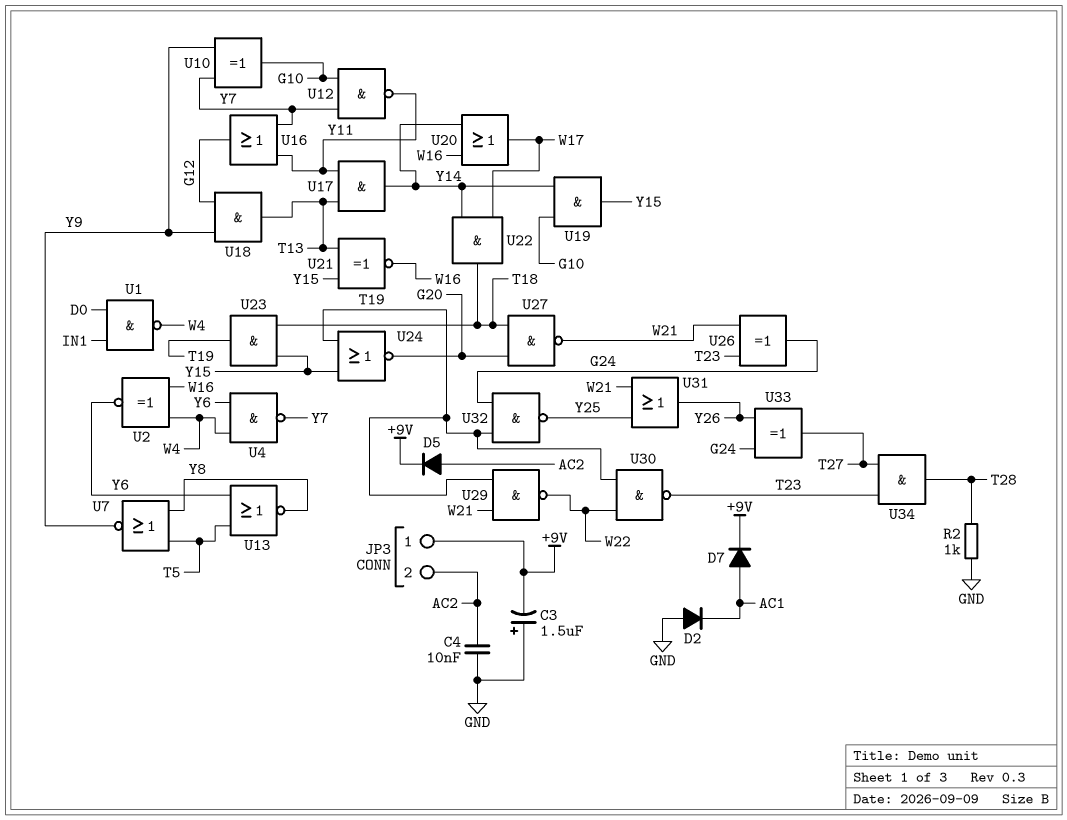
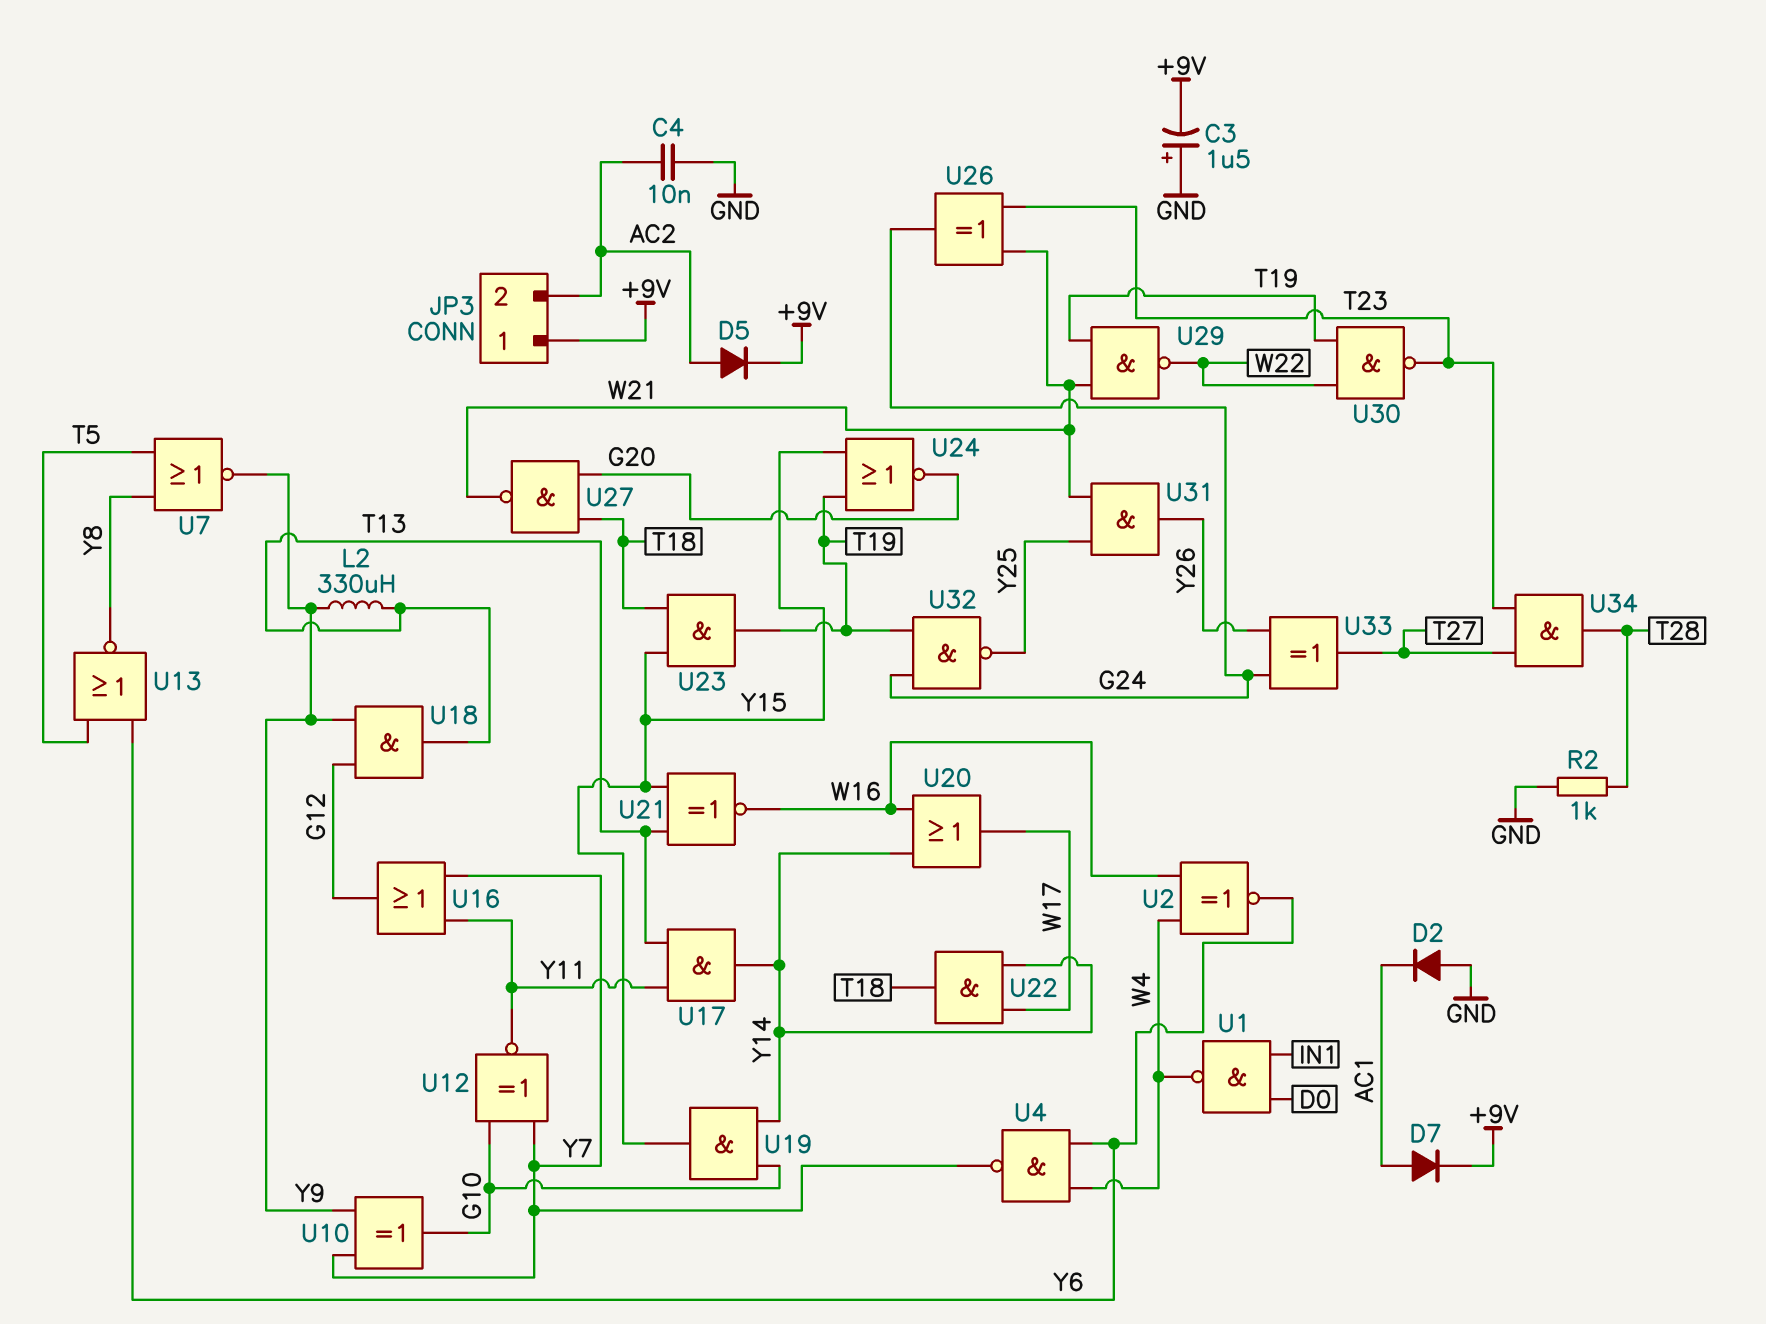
L2: none -> 330uH (T13, Y9)
U12: NAND (in G10, in Y7, out Y11) -> XNOR (in G10, in Y7, out Y11)
U31: OR (in W21, in Y25, out Y26) -> AND (in W21, in Y25, out Y26)

